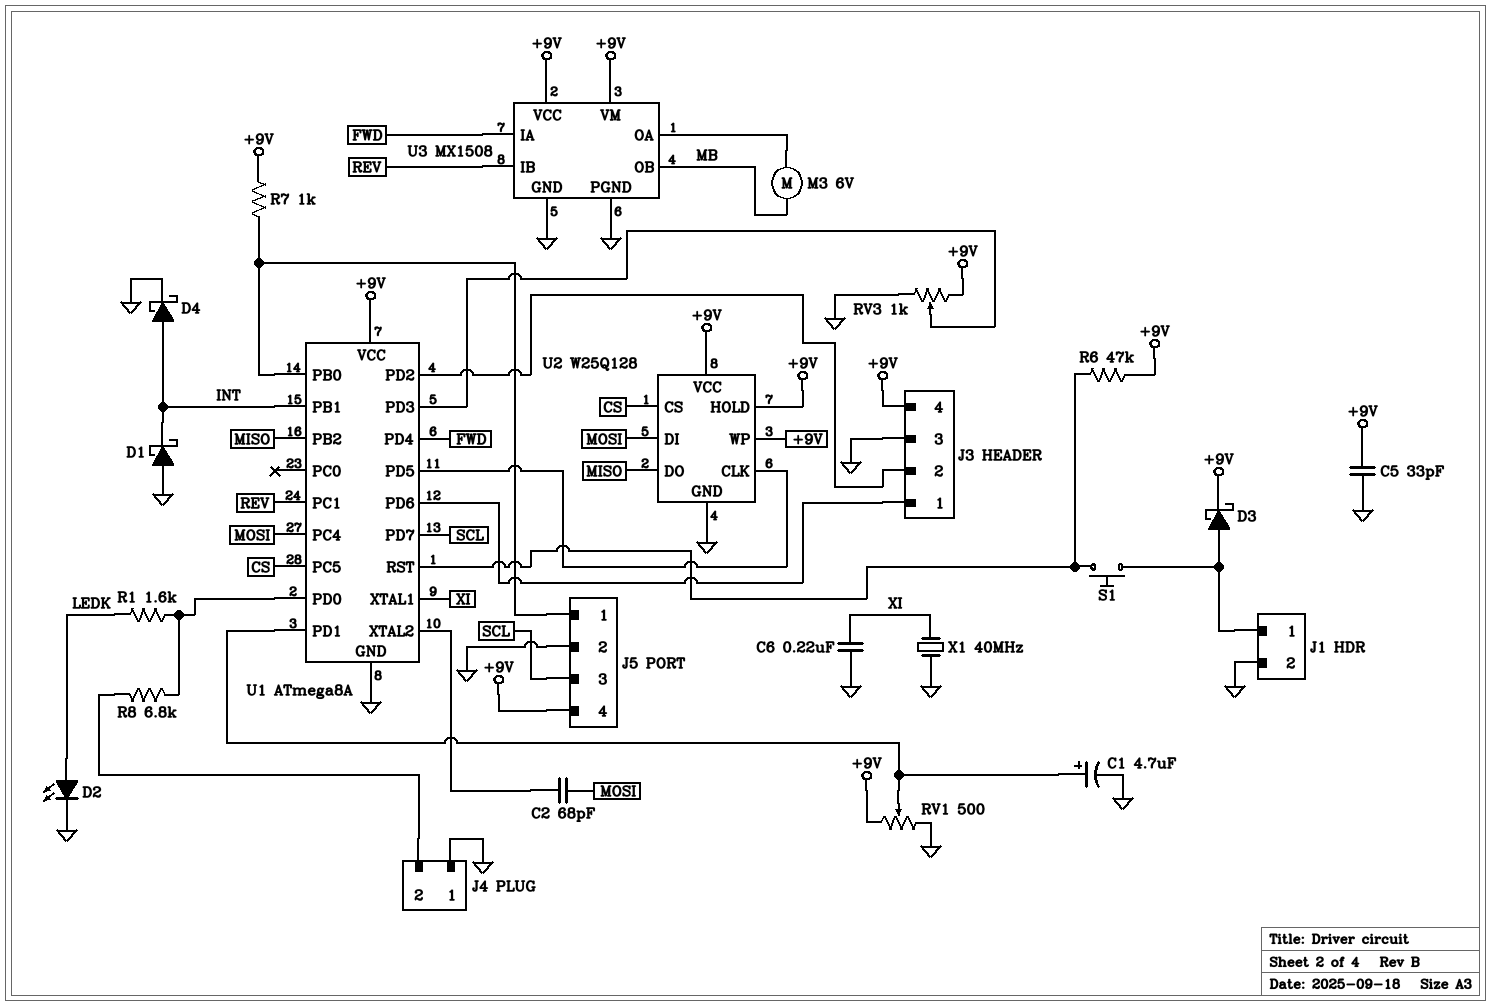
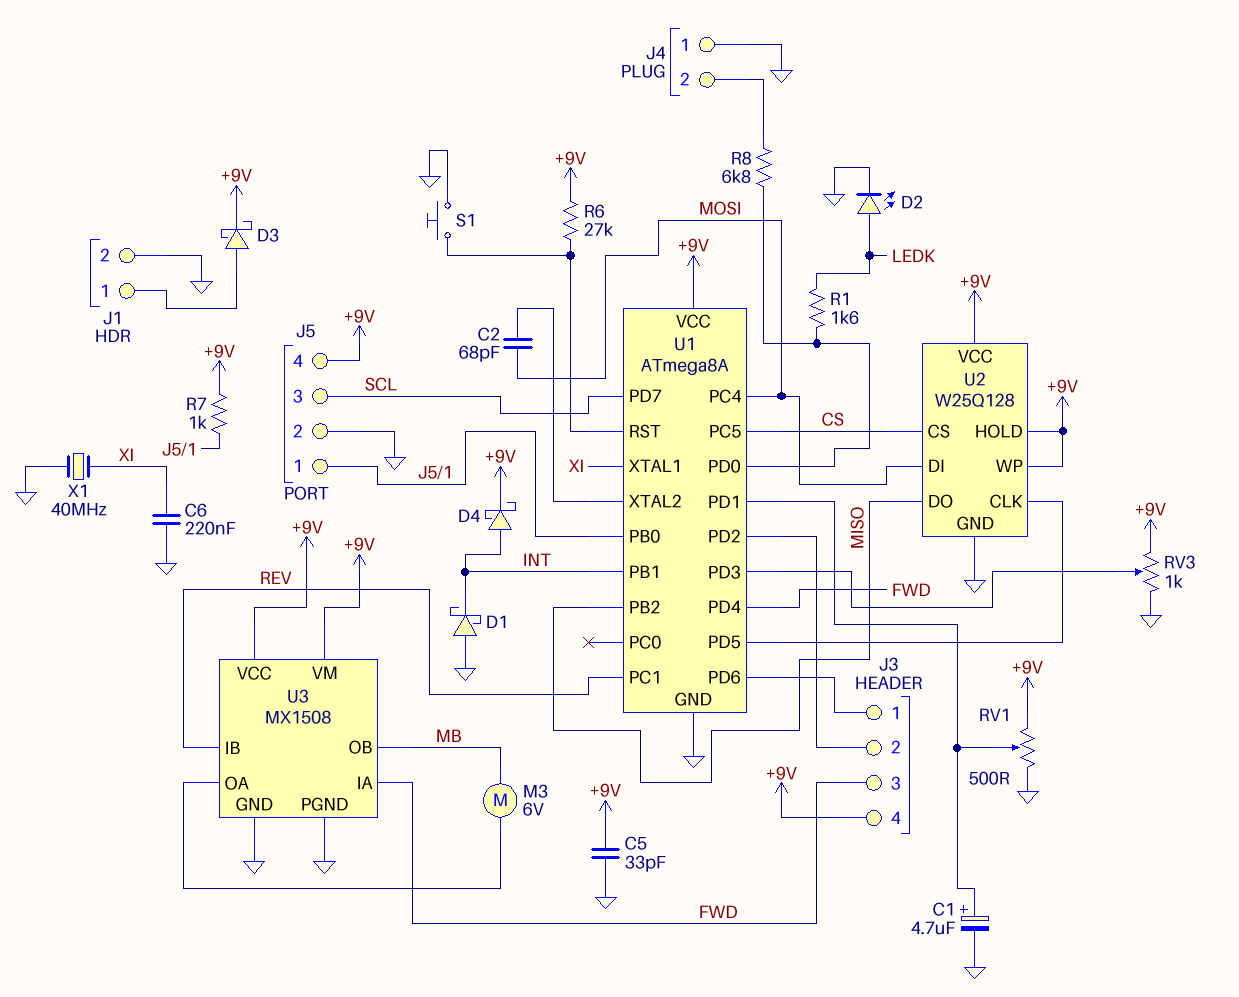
D4: schottky (A INT, K GND) -> schottky (A INT, K +9V)
J3 pin 3: GND -> FWD
R6: 47k (+9V, U1/RST) -> 27k (+9V, U1/RST)
S1: button (J1/1, U1/RST) -> button (GND, U1/RST)

